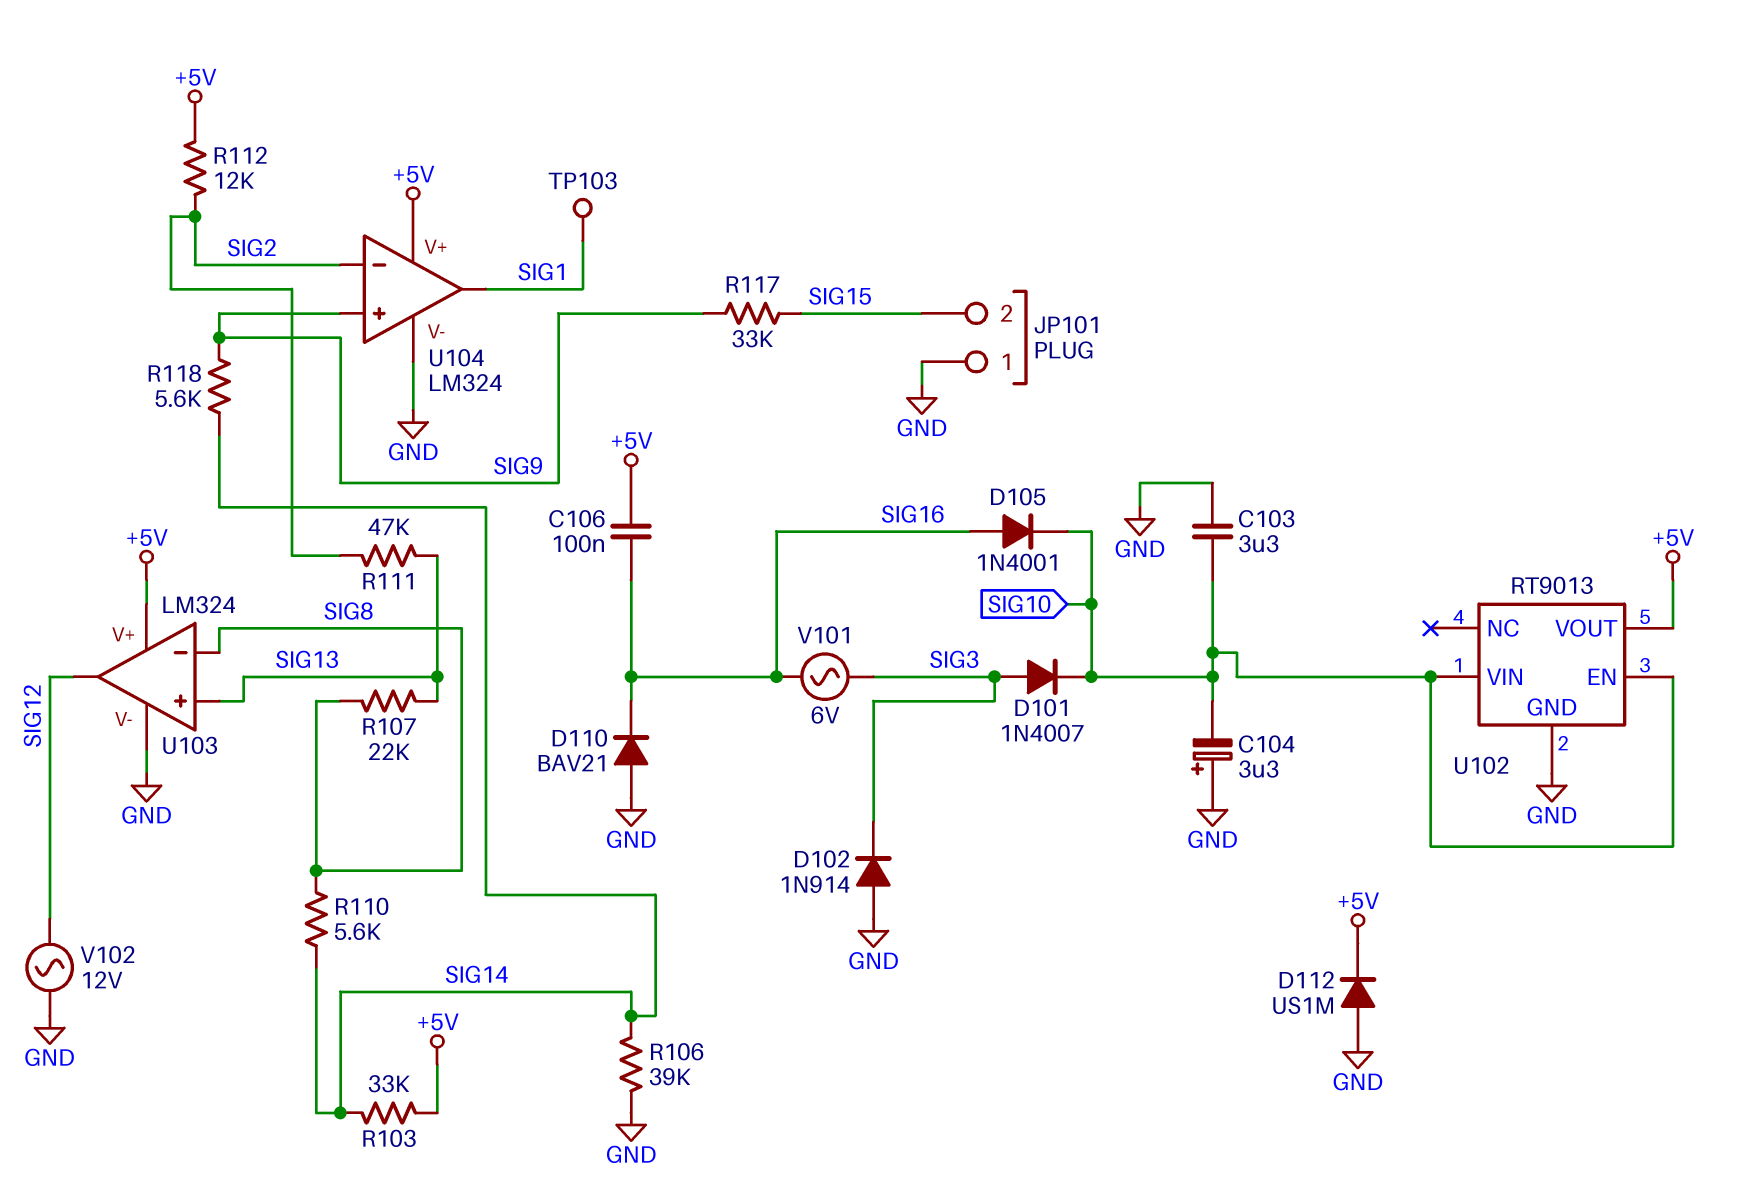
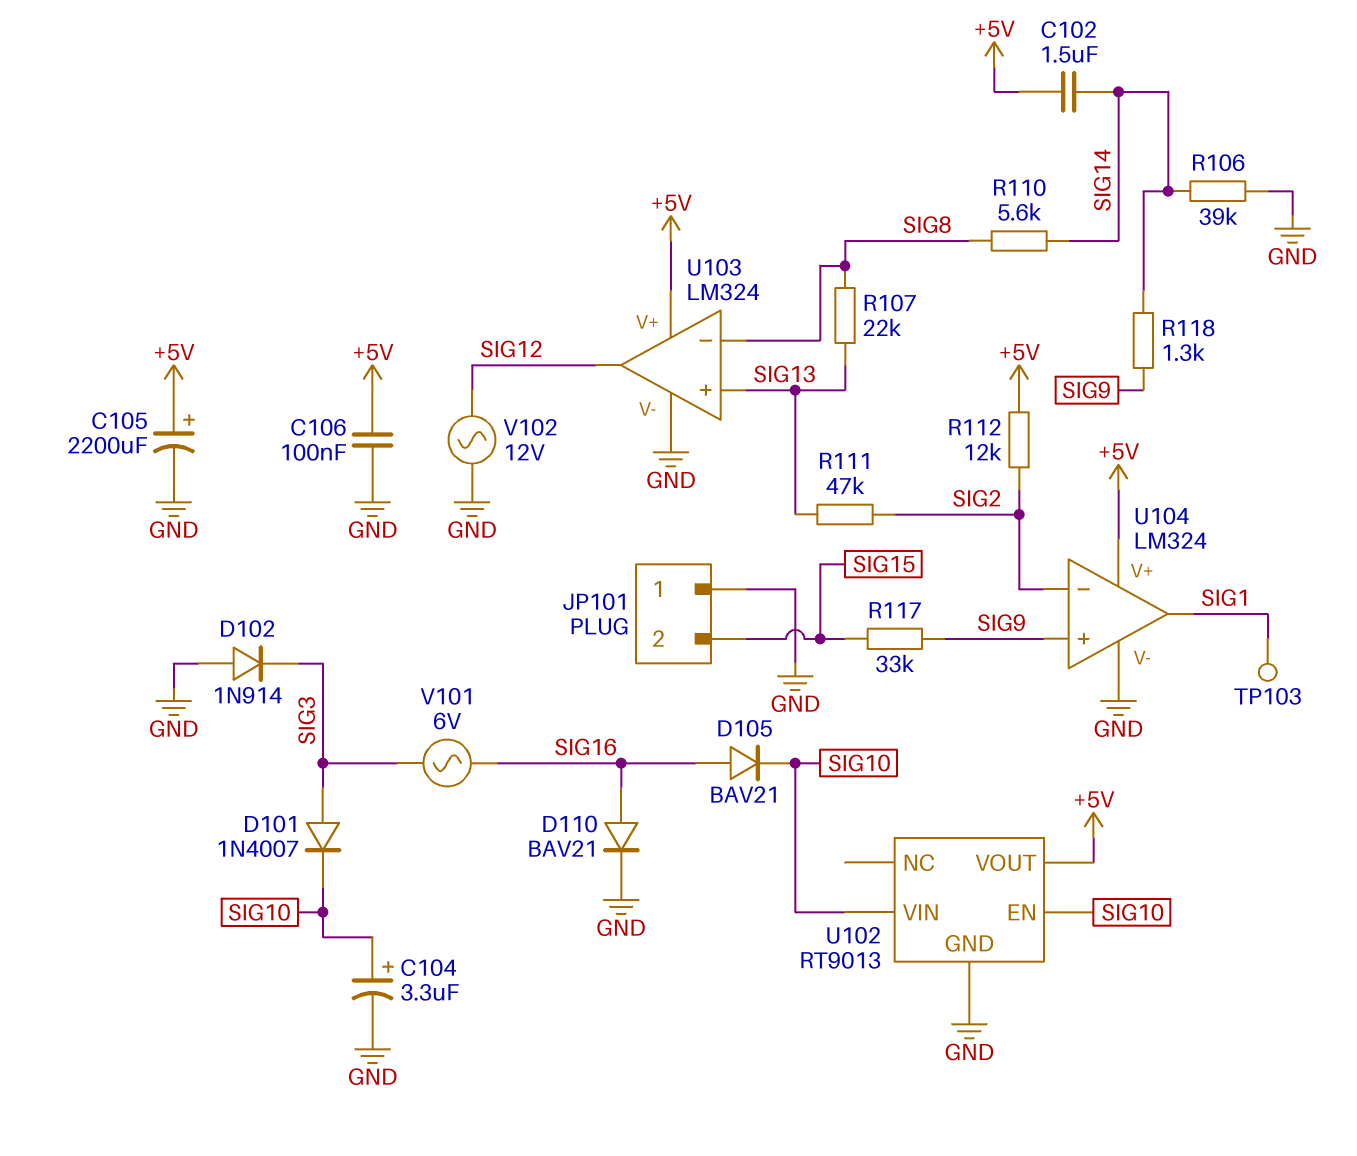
C102: none -> 1.5uF (+5V, SIG14)
C103: 3.3uF (GND, SIG10) -> none
C104: 3.3uF (plus GND, minus SIG10) -> 3.3uF (plus SIG10, minus GND)
C105: none -> 2200uF (plus +5V, minus GND)
C106: 100nF (+5V, SIG16) -> 100nF (+5V, GND)
D105: diode 1N4001 (A SIG16, K SIG10) -> diode BAV21 (A SIG16, K SIG10)
D110: diode BAV21 (A GND, K SIG16) -> diode BAV21 (A SIG16, K GND)
D112: diode US1M (A GND, K +5V) -> none
R103: 33k (+5V, SIG14) -> none
R118: 5.6k (SIG9, SIG14) -> 1.3k (SIG9, SIG14)

